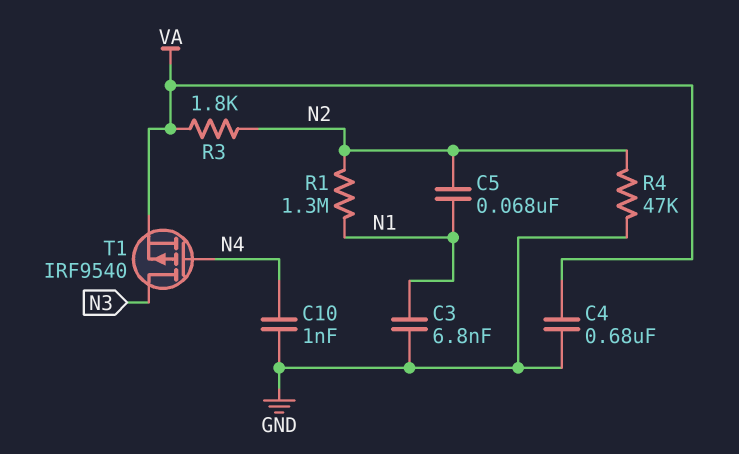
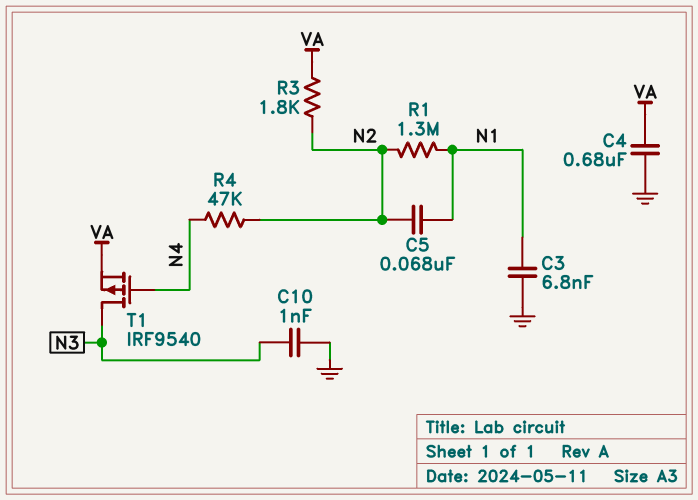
C10: 1nF (GND, N4) -> 1nF (GND, N3)
R4: 47k (GND, N2) -> 47k (N2, N4)

